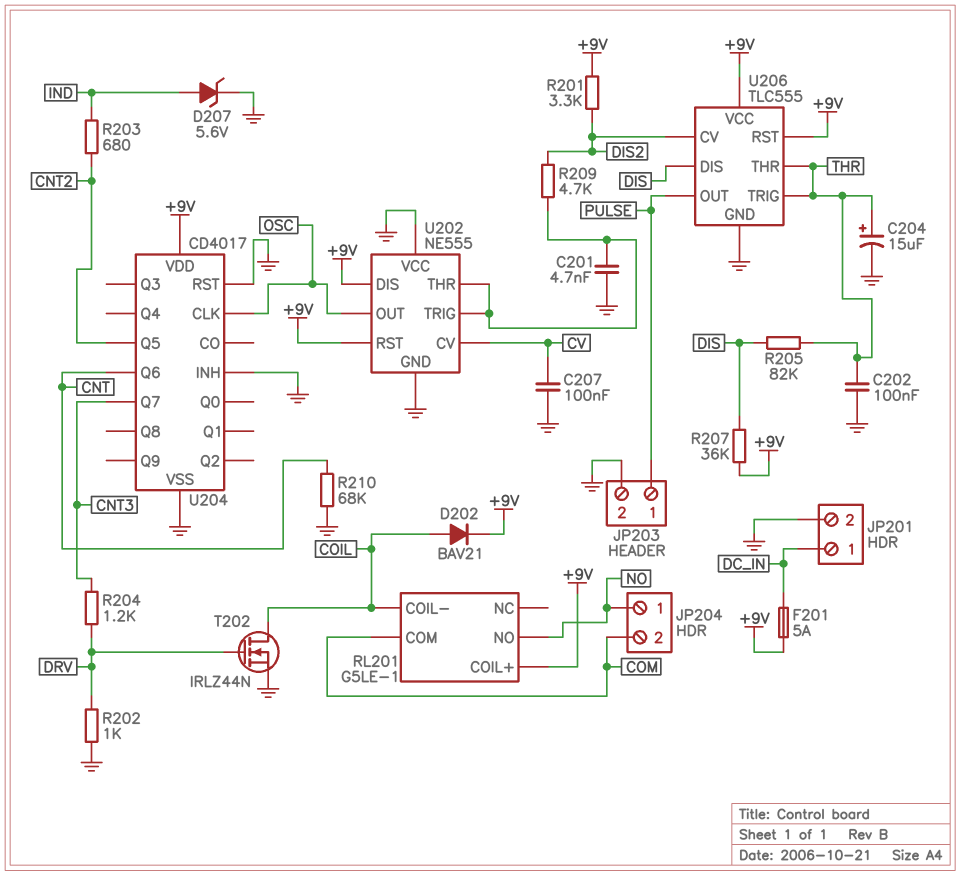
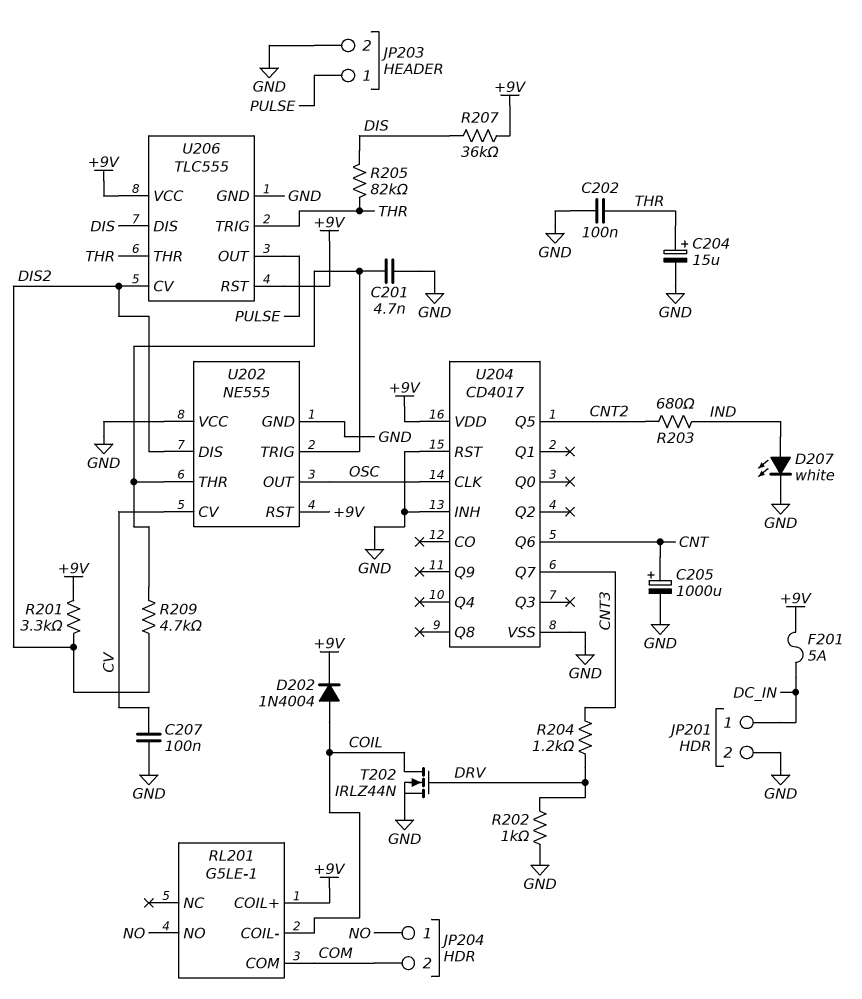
C205: none -> 1000uF (plus CNT, minus GND)
D202: diode BAV21 (A COIL, K +9V) -> diode 1N4004 (A COIL, K +9V)
D207: zener 5.6V (A IND, K GND) -> LED white (A IND, K GND)
R210: 68k (CNT, GND) -> none
U202 pin DIS: +9V -> DIS2

